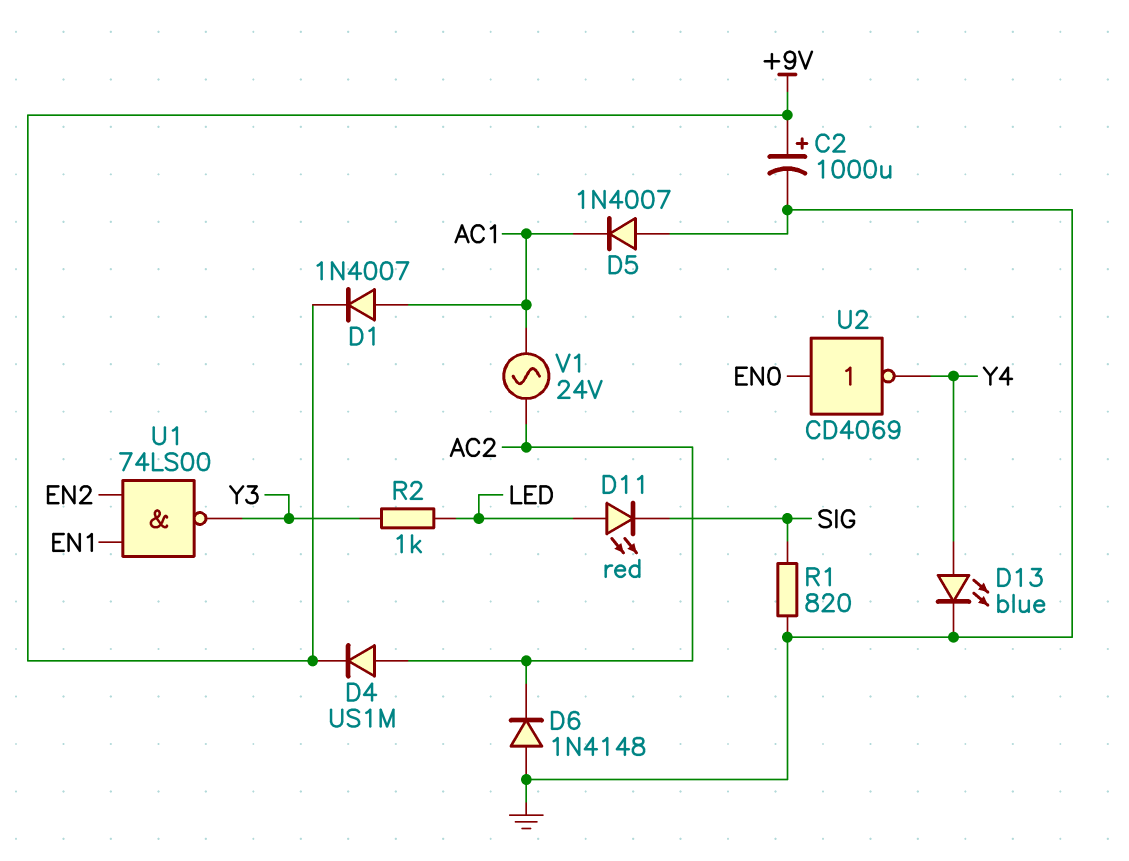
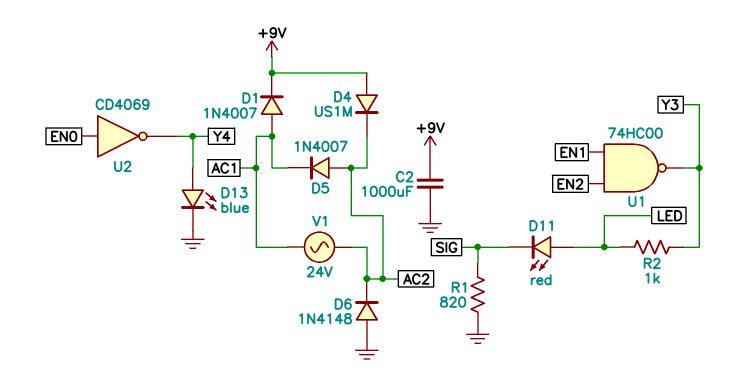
C2: 1000uF (plus +9V, minus GND) -> 1000uF (+9V, GND)
D4: diode US1M (A AC2, K +9V) -> diode US1M (A +9V, K AC2)
D5: diode 1N4007 (A GND, K AC1) -> diode 1N4007 (A AC2, K AC1)
U1: NAND 74LS00 (in EN1, in EN2, out Y3) -> NAND 74HC00 (in EN1, in EN2, out Y3)

